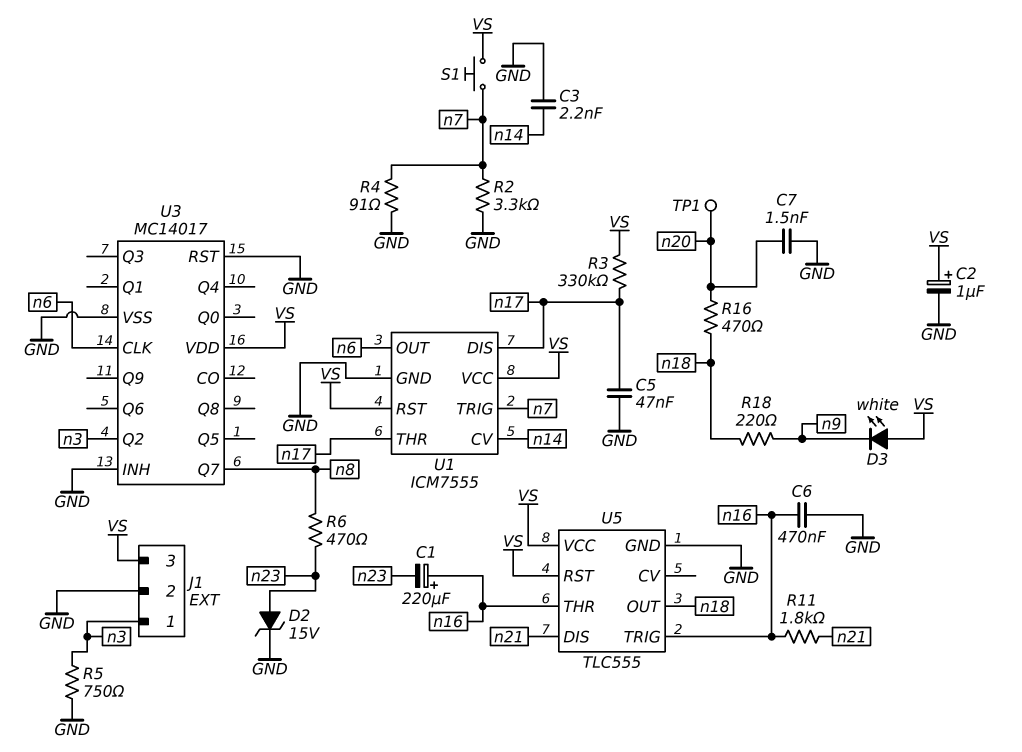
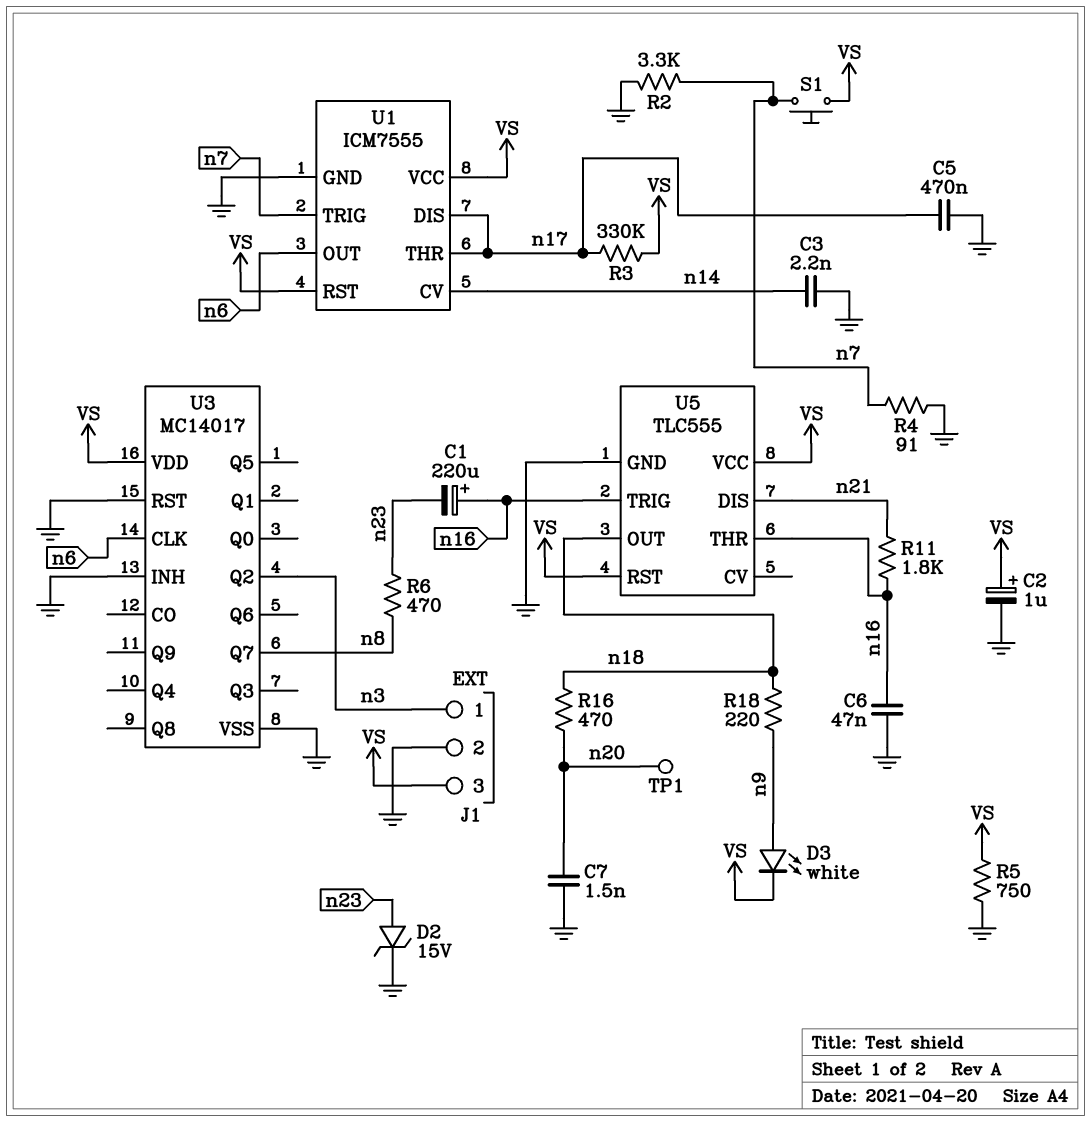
C5: 47nF (GND, n17) -> 470nF (GND, n17)
C6: 470nF (GND, n16) -> 47nF (GND, n16)
D3: LED white (A VS, K n9) -> LED white (A n9, K VS)
R5: 750 (GND, n3) -> 750 (GND, VS)

